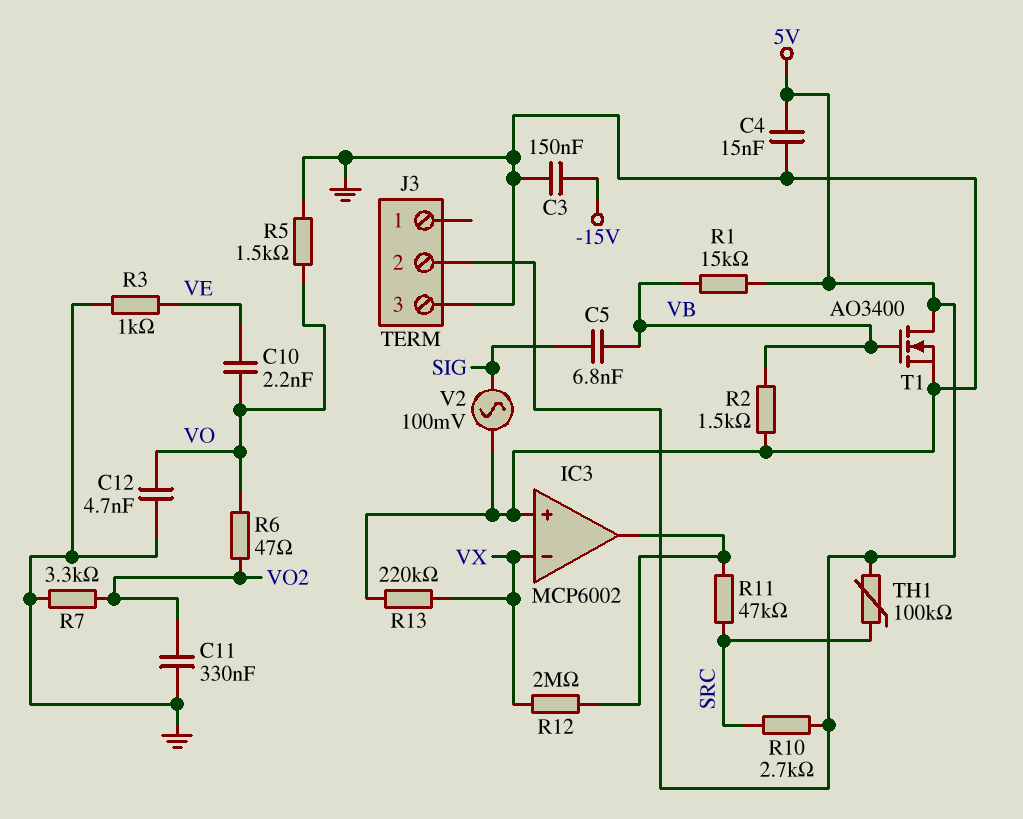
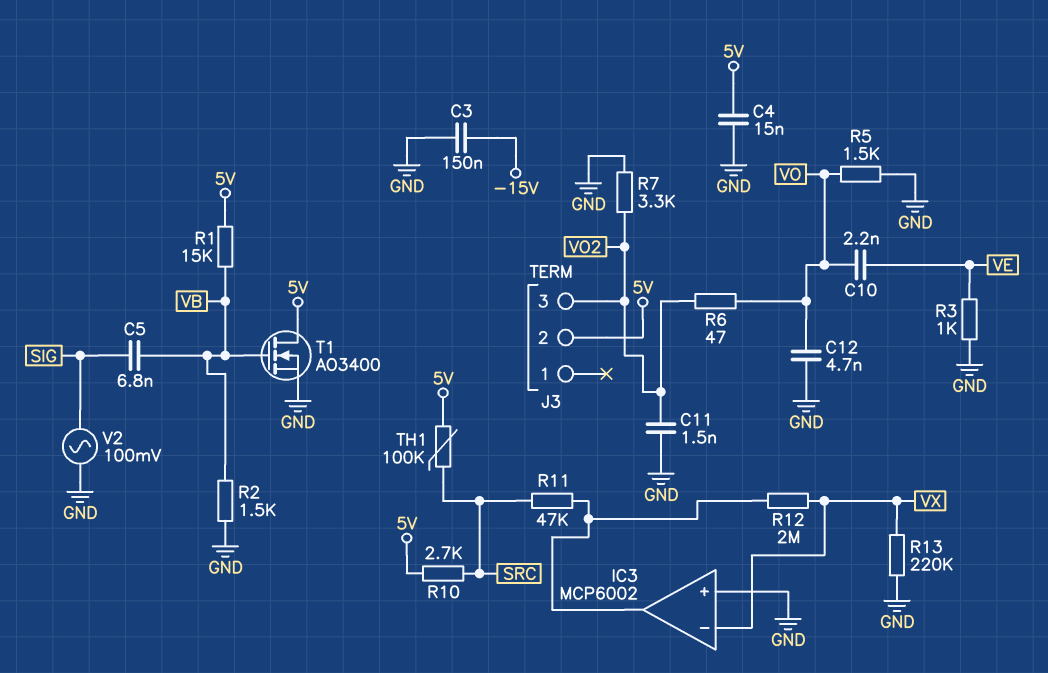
C11: 330nF (GND, VO2) -> 1.5nF (GND, VO2)
J3 pin 3: GND -> VO2

